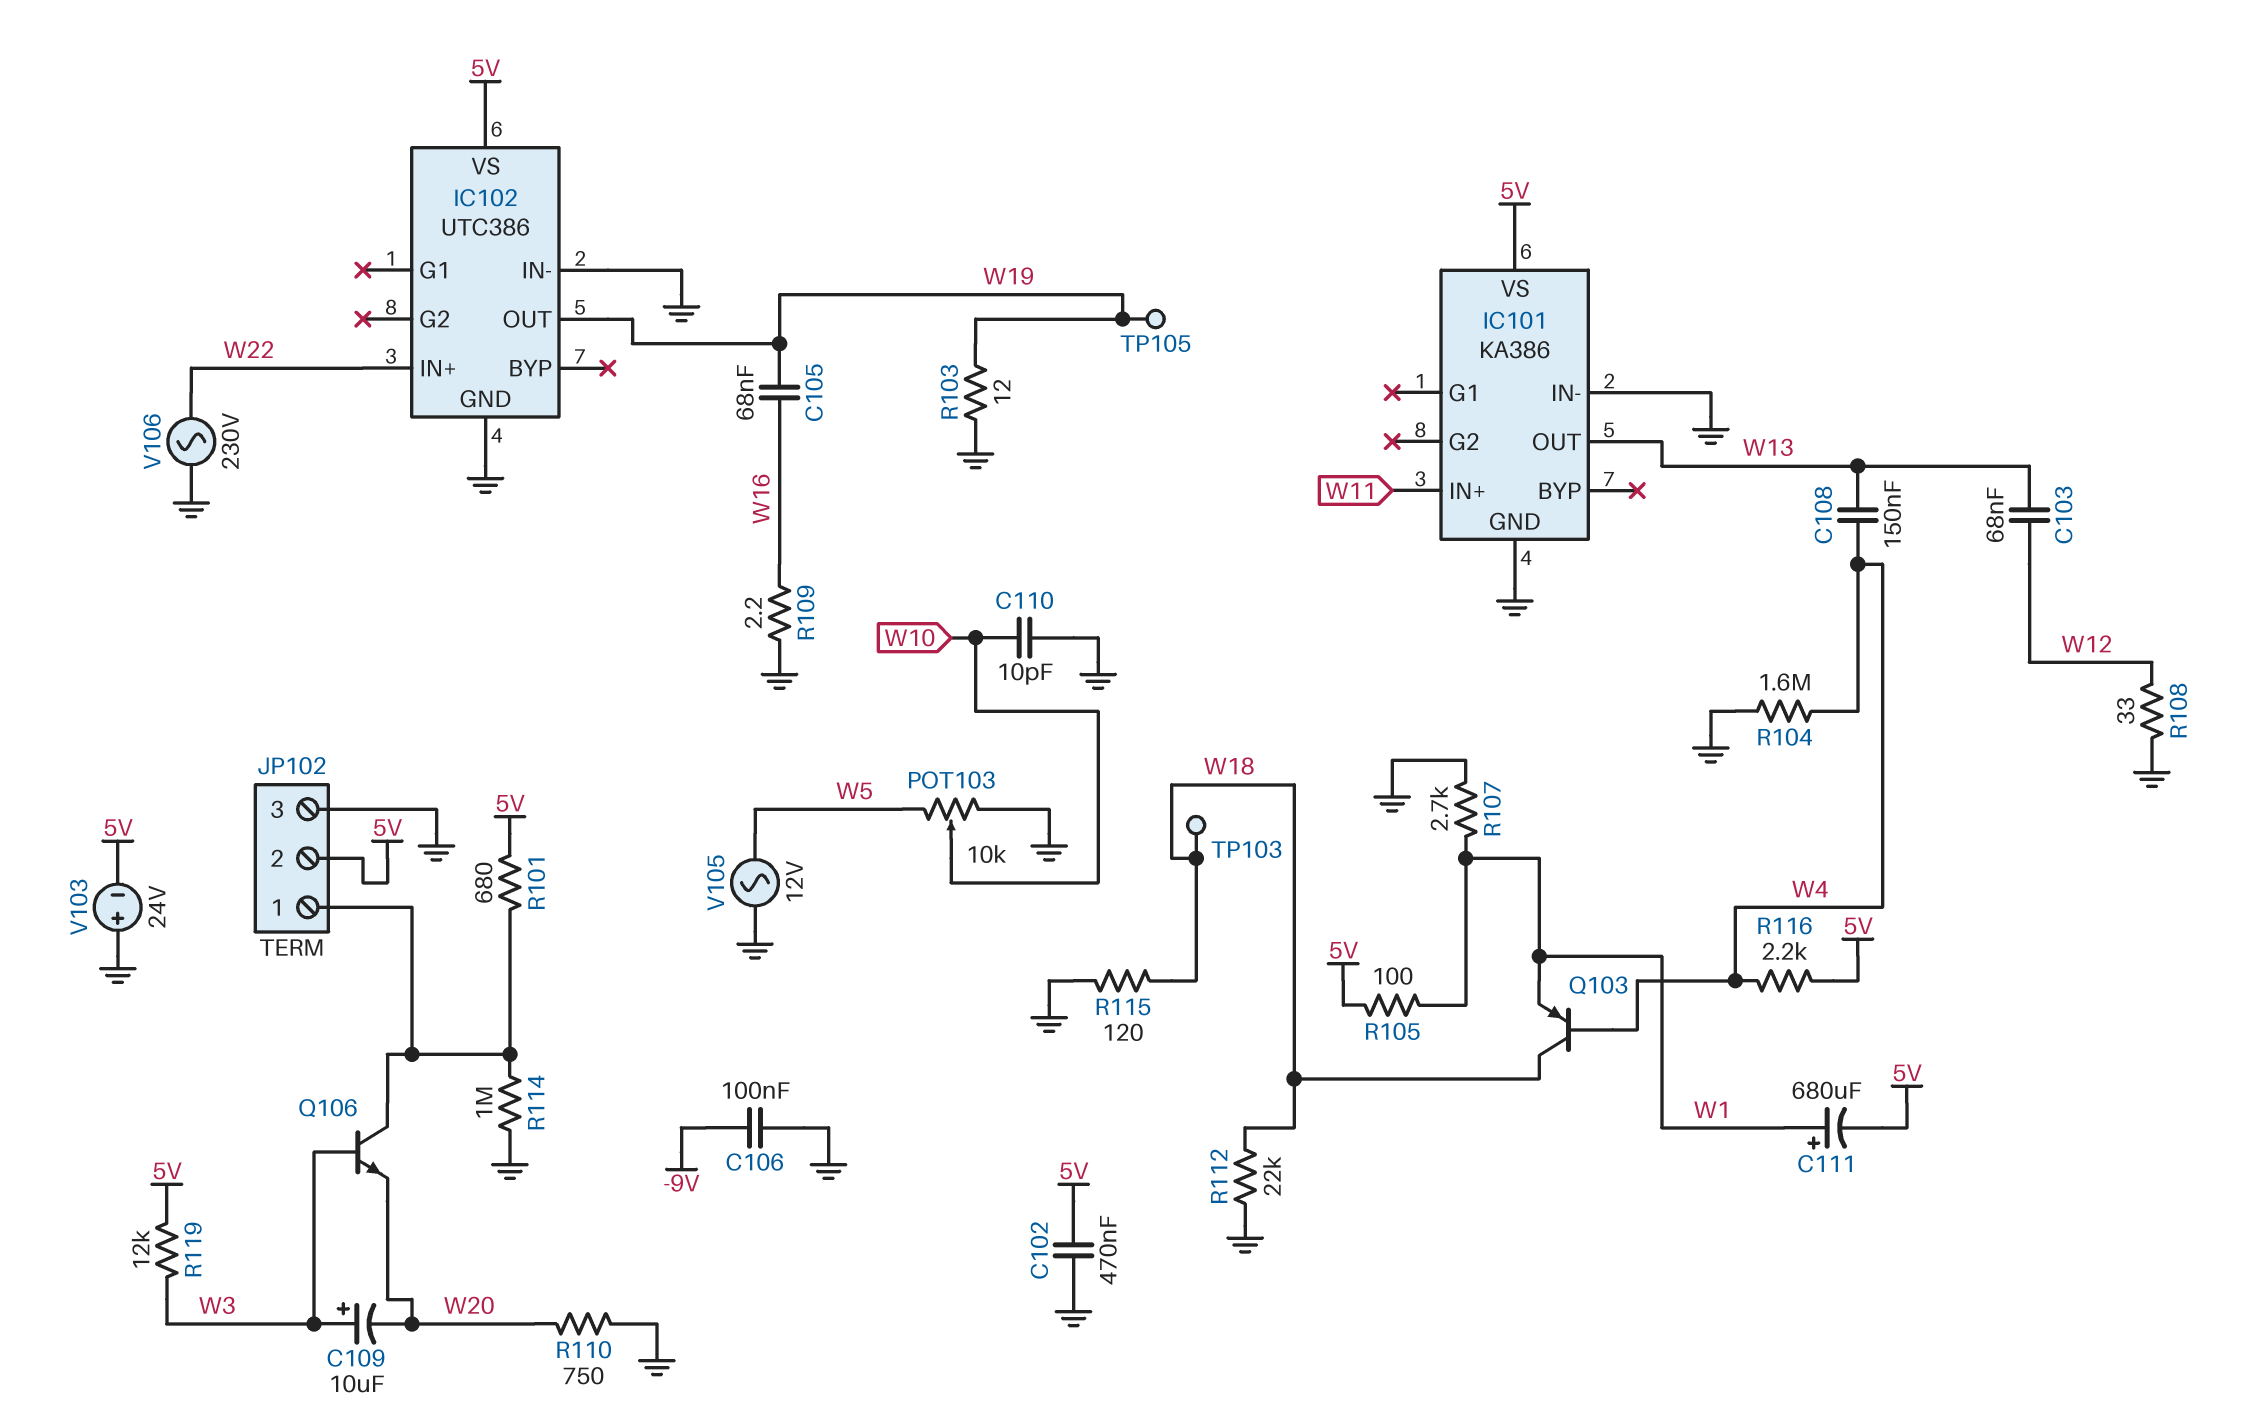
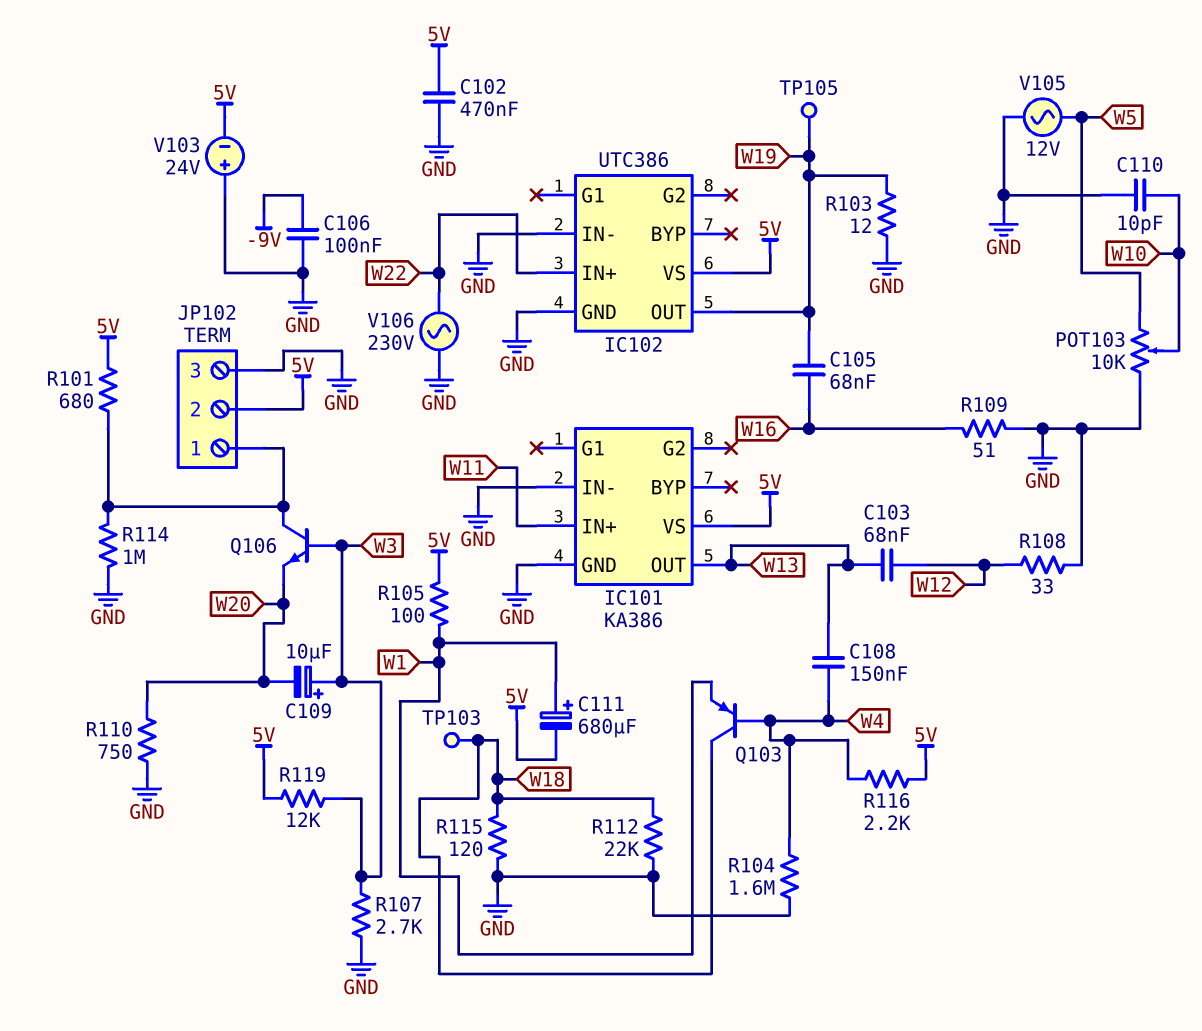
R107: 2.7k (GND, W1) -> 2.7k (GND, W3)
R109: 2.2 (GND, W16) -> 51 (GND, W16)

